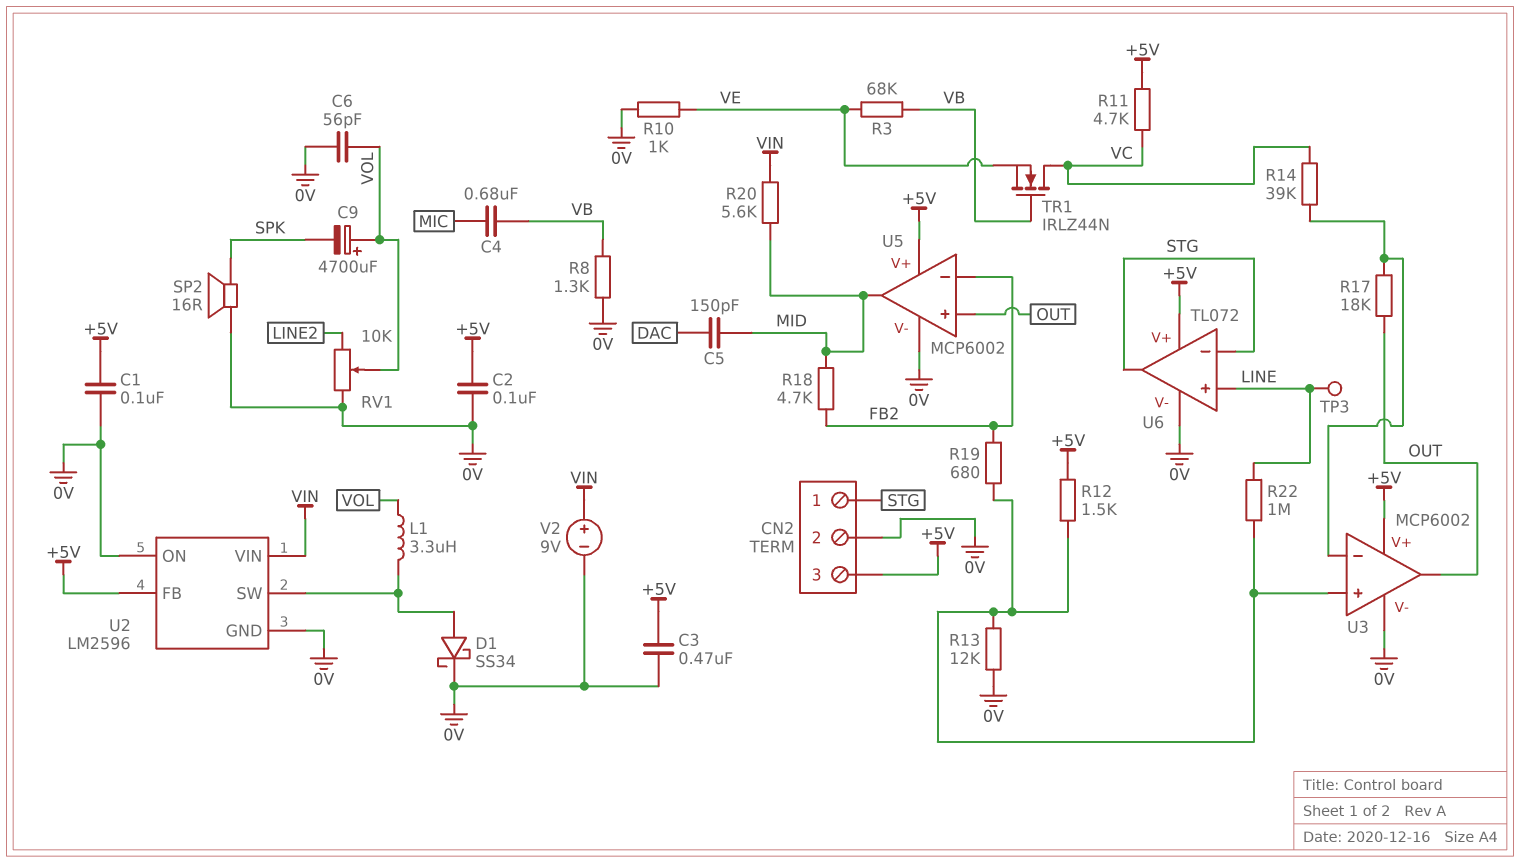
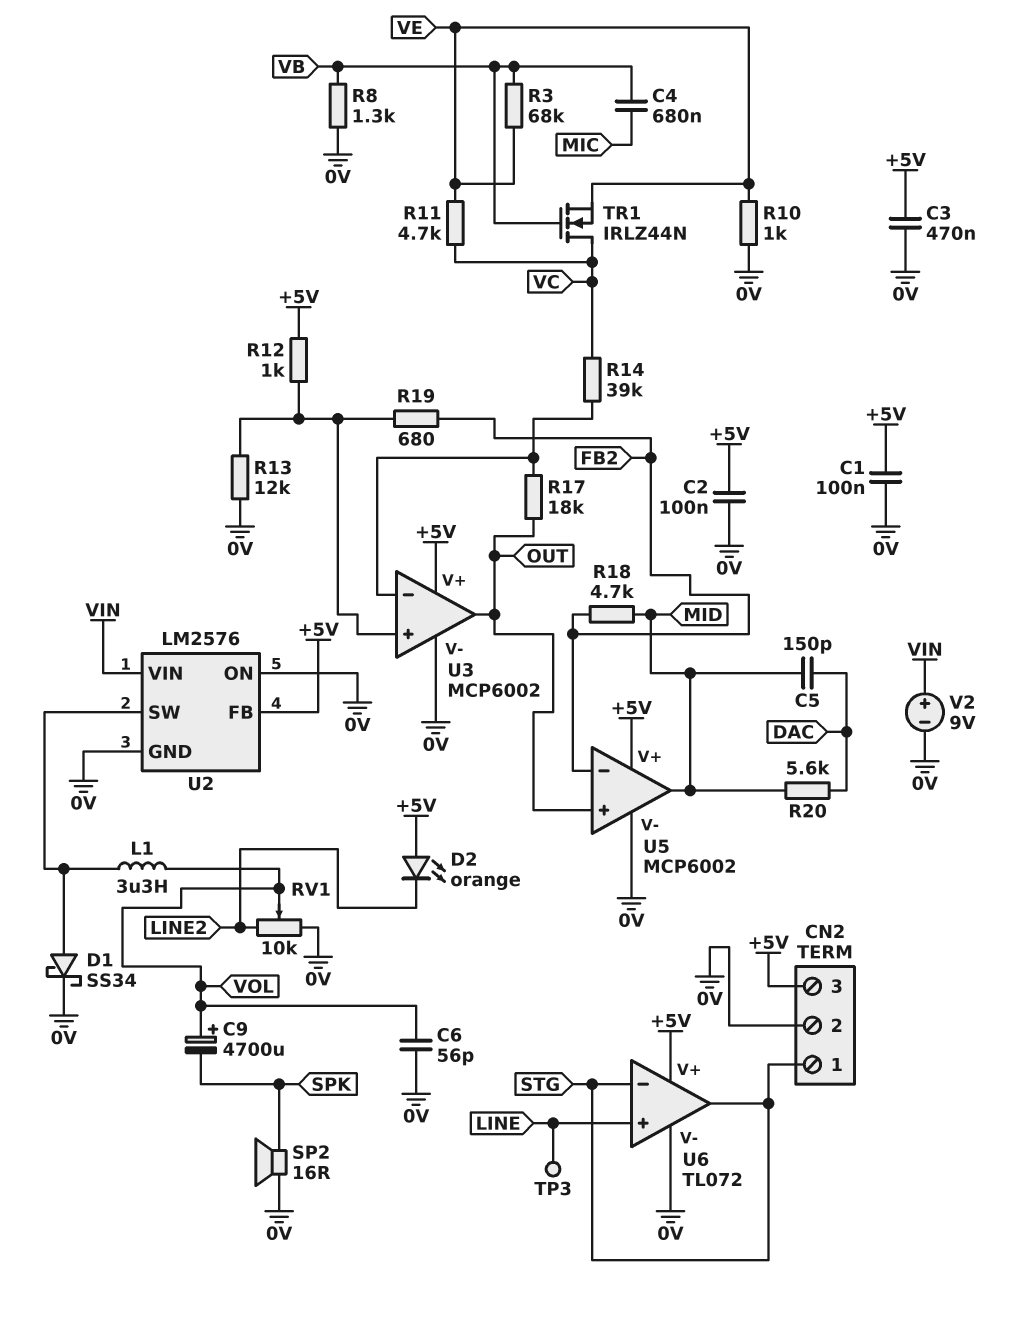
D2: none -> LED orange (A +5V, K LINE2)
R11: 4.7k (+5V, VC) -> 4.7k (VC, VE)
R12: 1.5k (+5V, U3/in+) -> 1k (+5V, U3/in+)
R20: 5.6k (MID, VIN) -> 5.6k (DAC, MID)
R22: 1M (LINE, U3/in+) -> none
U2: LM2596 -> LM2576

